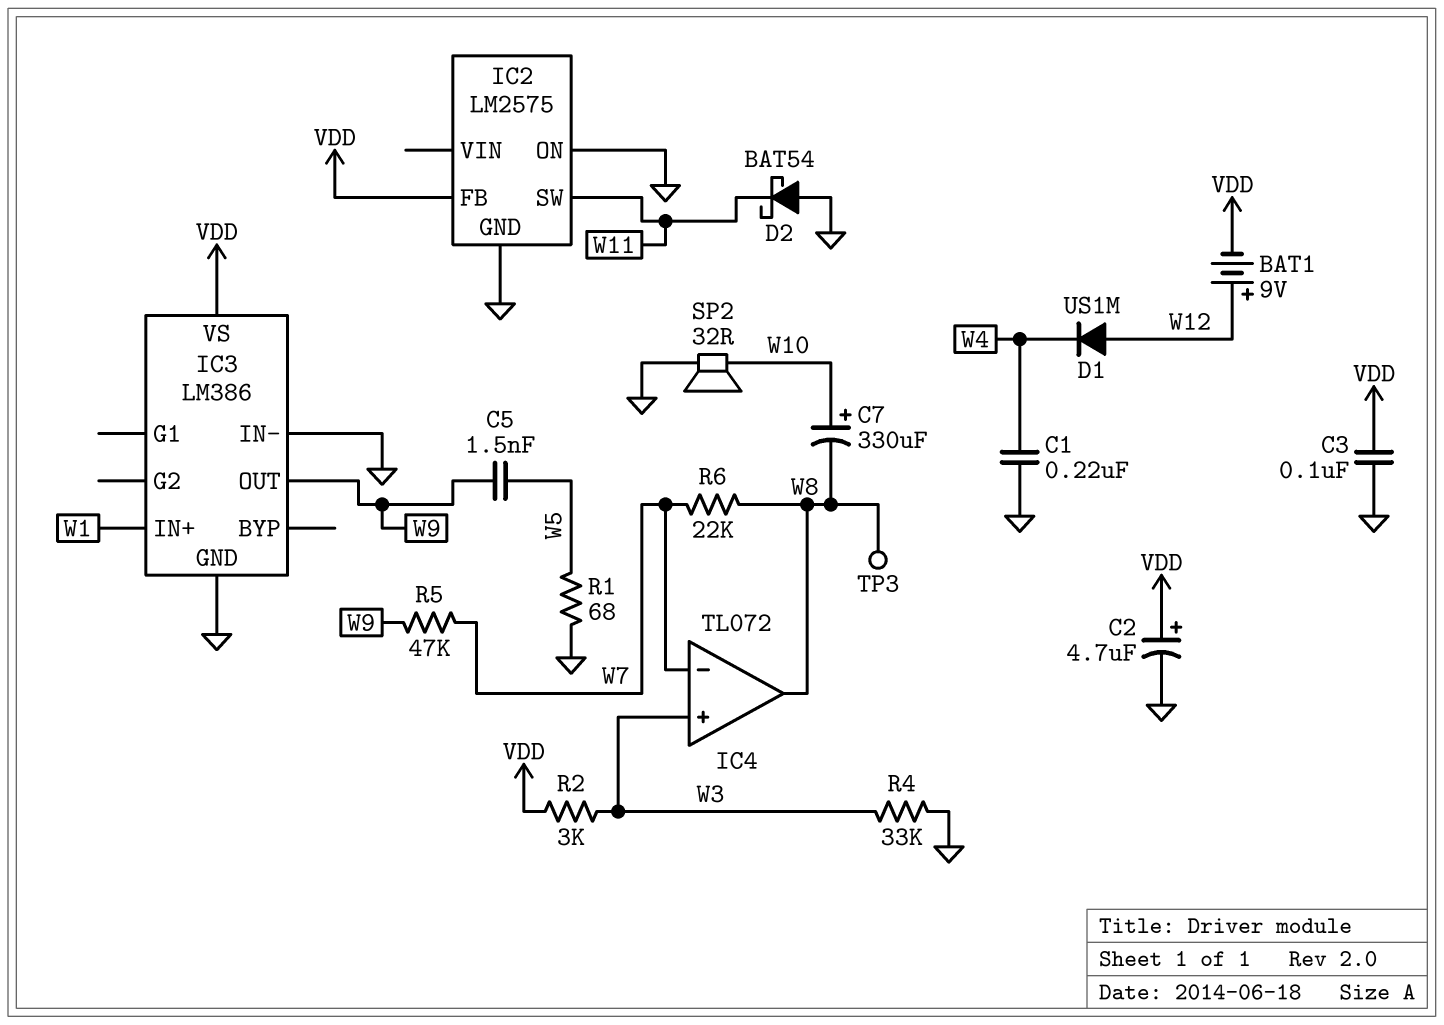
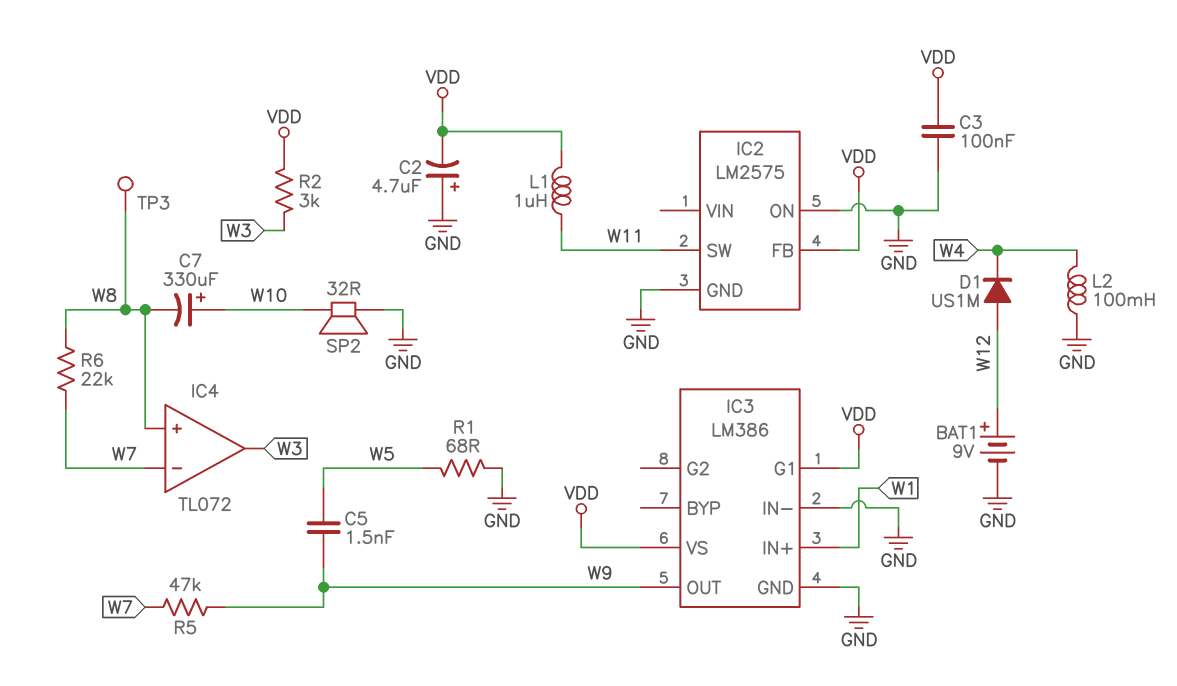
BAT1: 9V (plus W12, minus VDD) -> 9V (plus W12, minus GND)
C1: 220nF (GND, W4) -> none
C2: 4.7uF (plus VDD, minus GND) -> 4.7uF (plus GND, minus VDD)
D2: schottky BAT54 (A GND, K W11) -> none
IC3 pin G1: none -> VDD
IC4 pin in+: W3 -> W8
IC4 pin out: W8 -> W3
L1: none -> 1uH (VDD, W11)
L2: none -> 100mH (GND, W4)
R4: 33k (GND, W3) -> none

